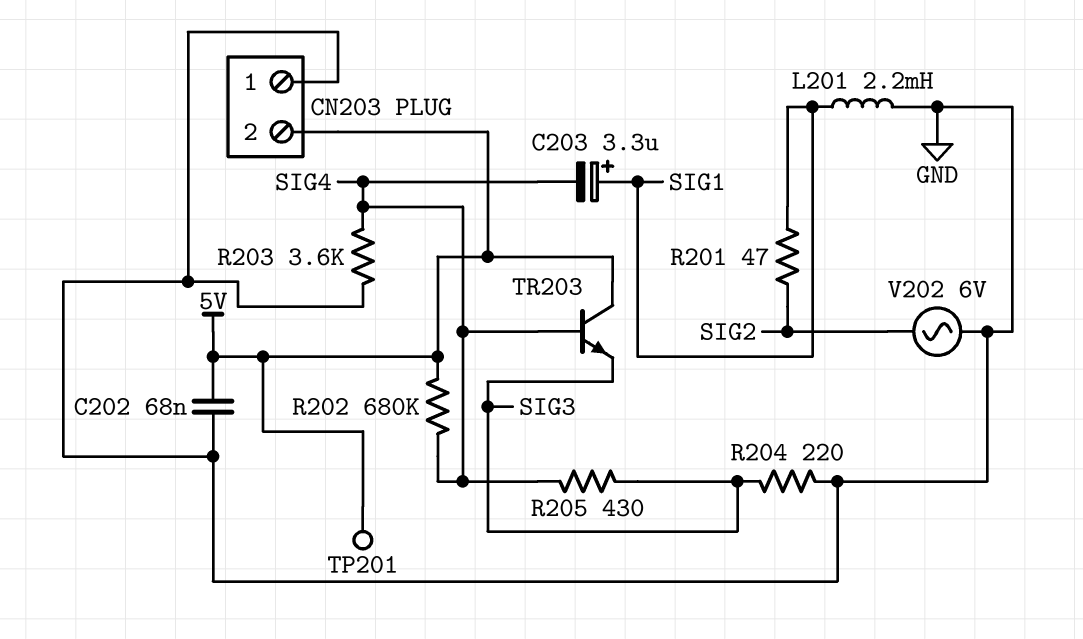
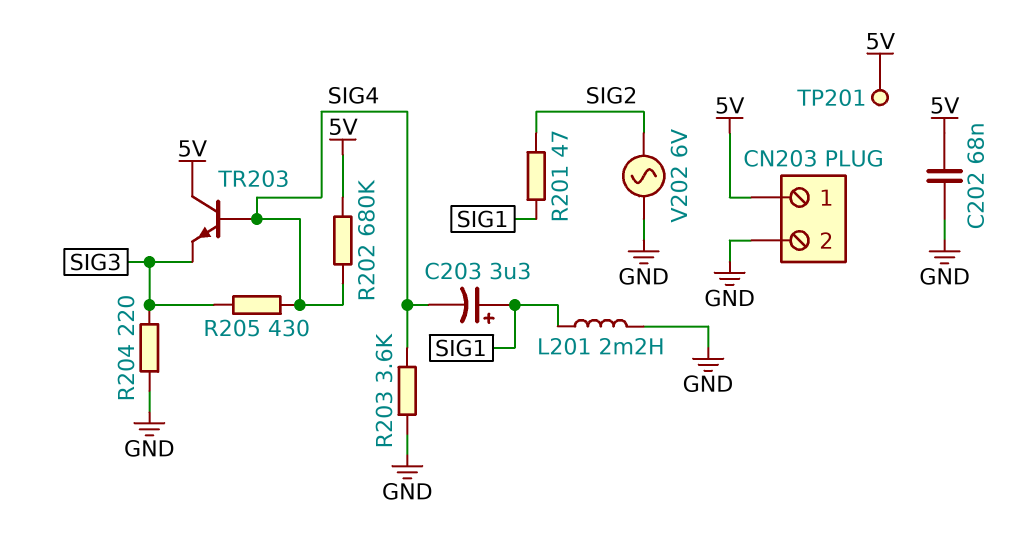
CN203 pin 1: GND -> 5V
CN203 pin 2: 5V -> GND

